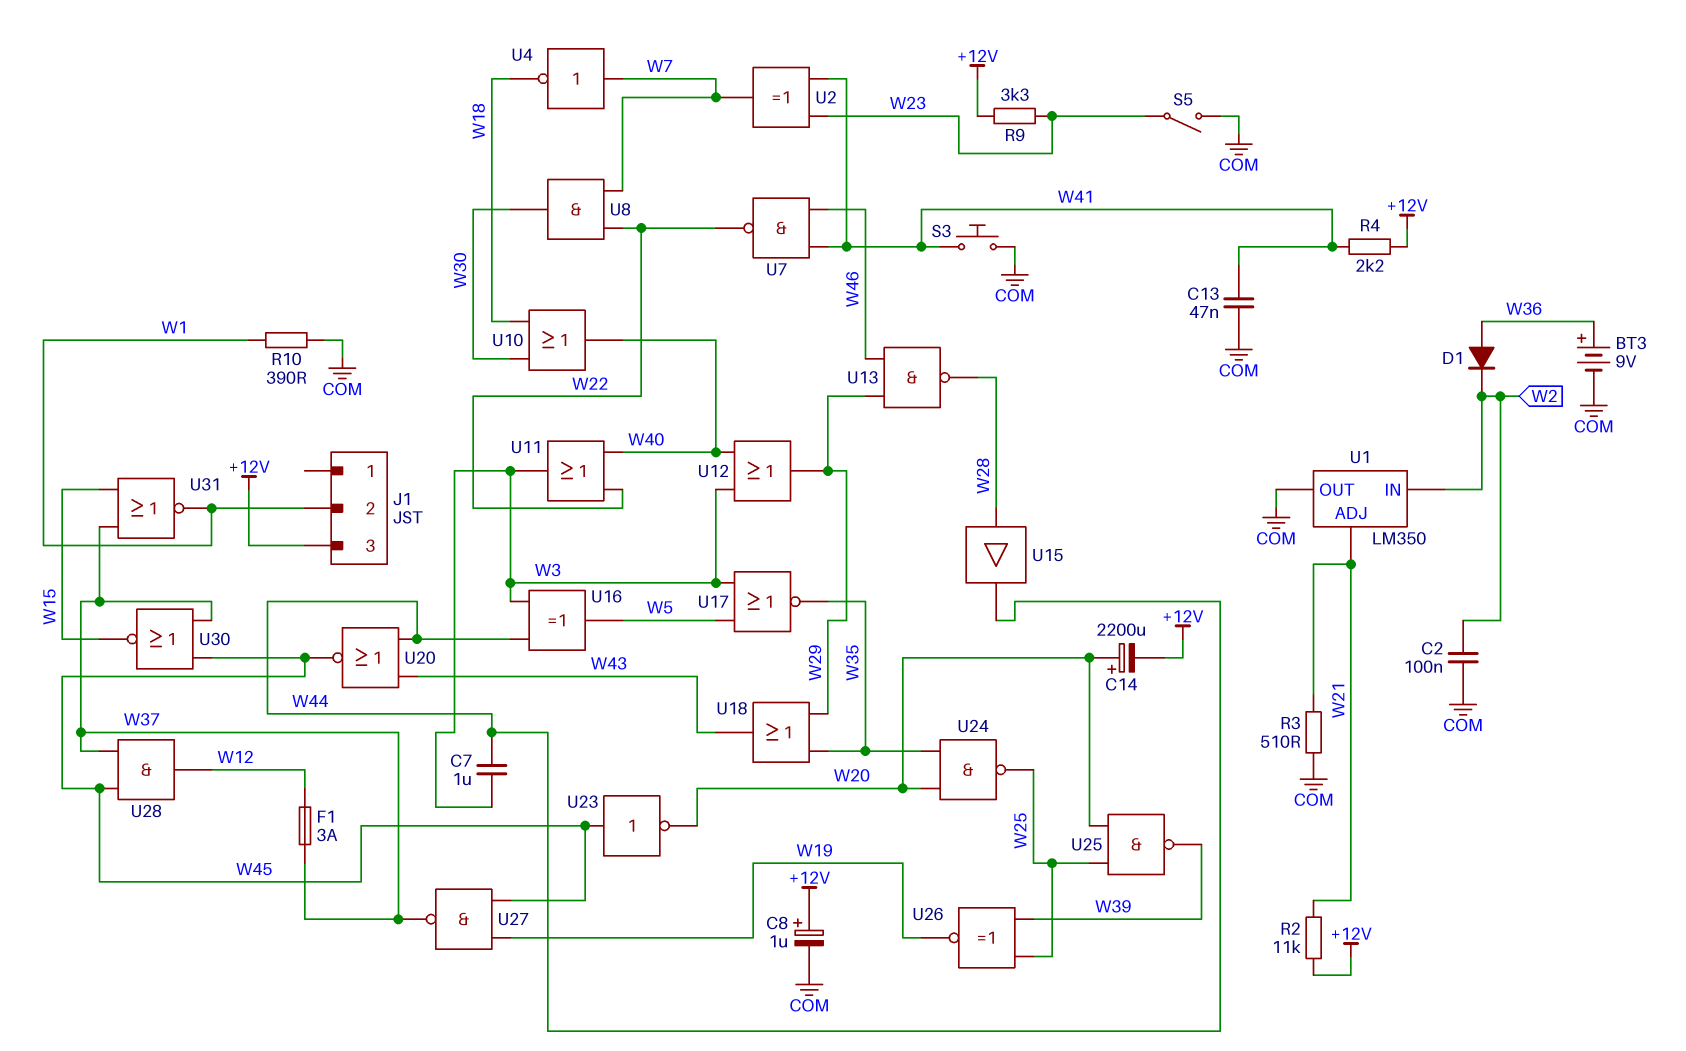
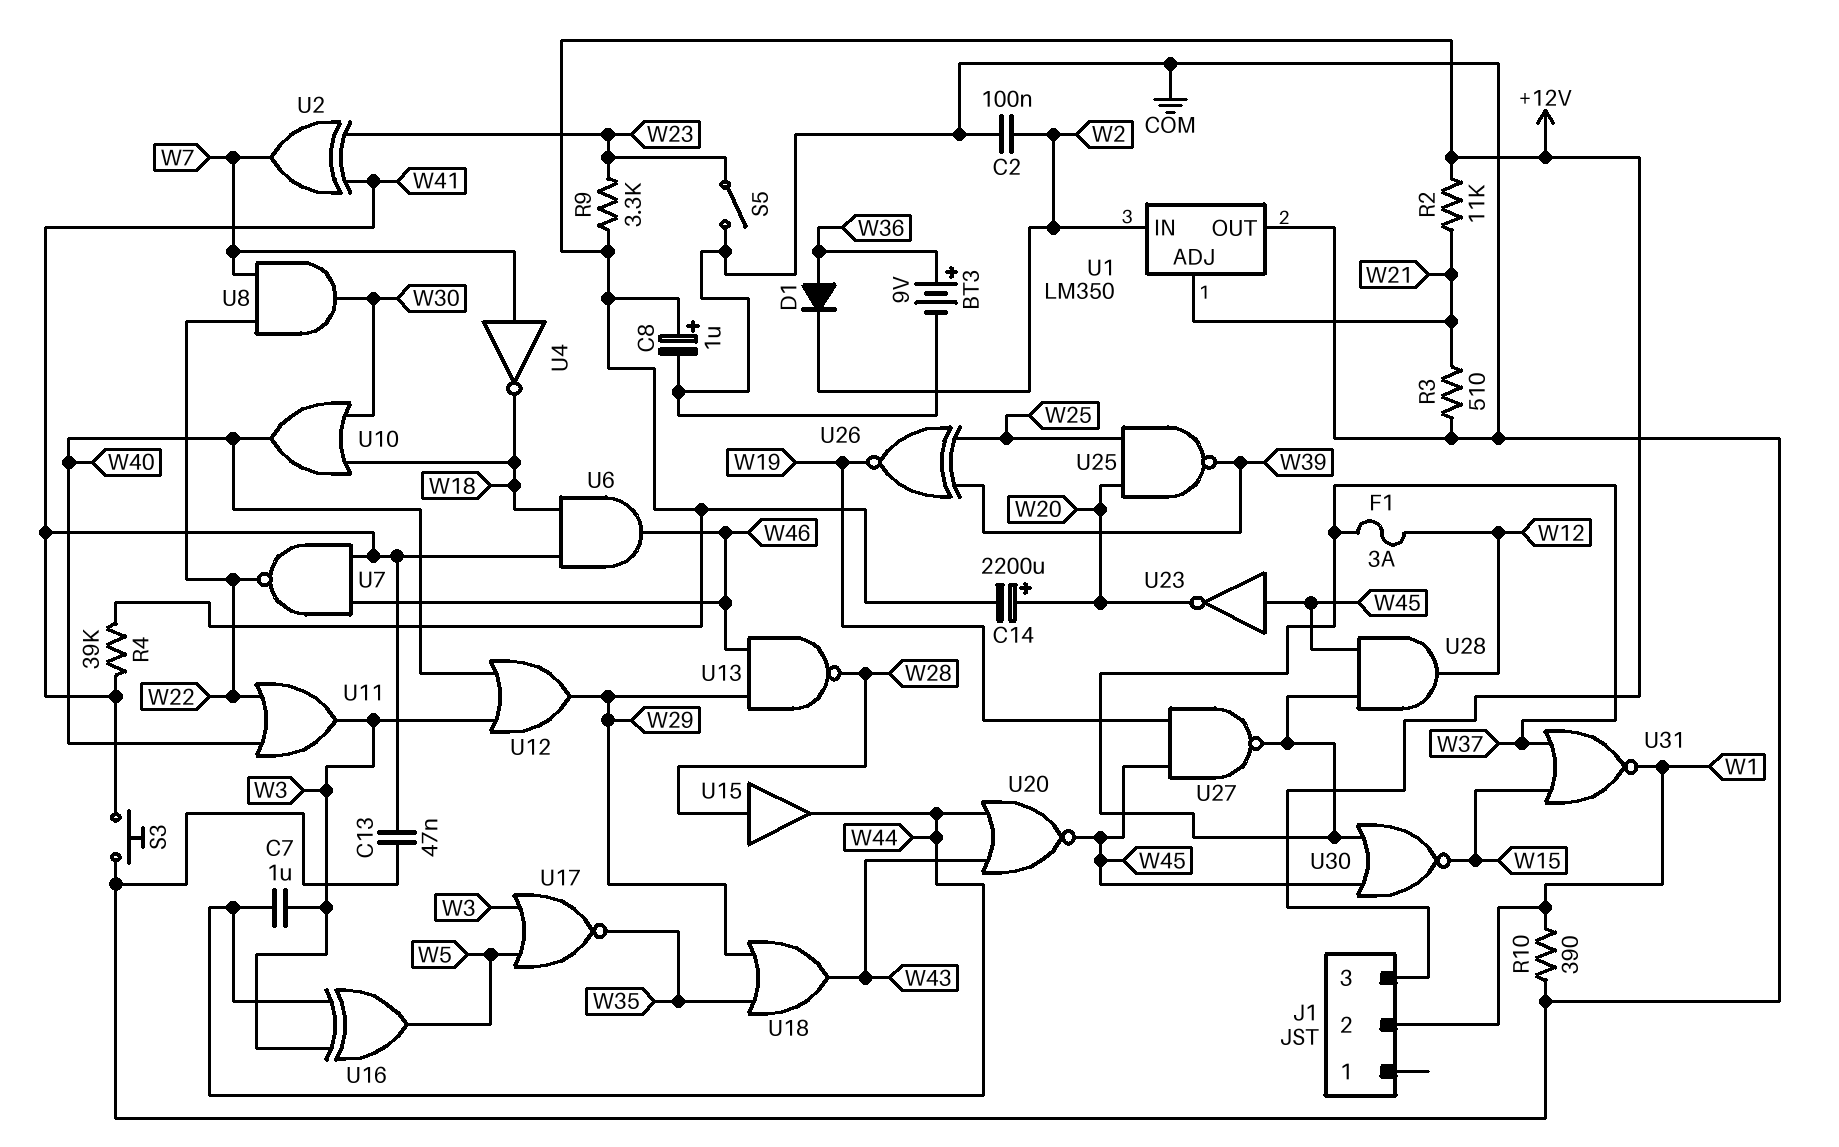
R4: 2.2k (+12V, W41) -> 39k (+12V, W41)
U6: none -> AND (in W18, in W41, out W46)
U24: NAND (in W20, in W35, out W25) -> none

